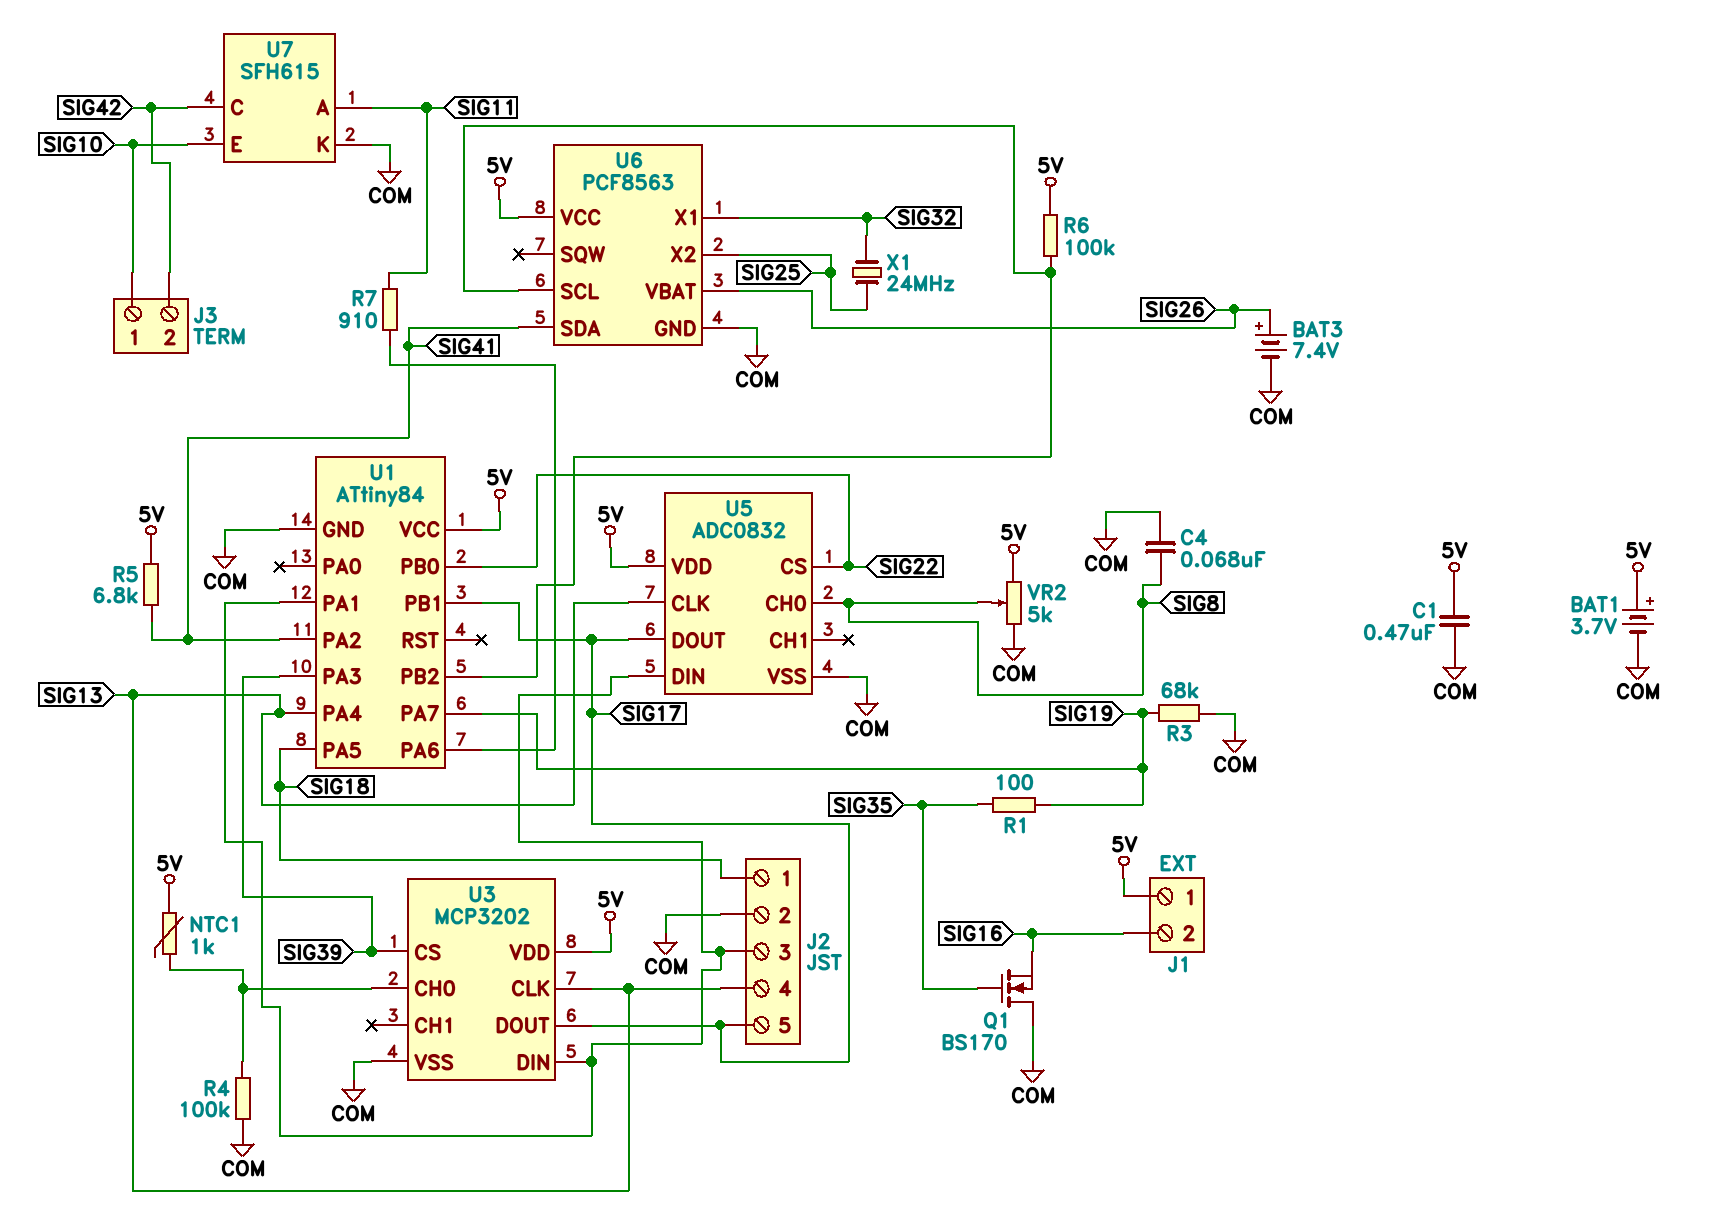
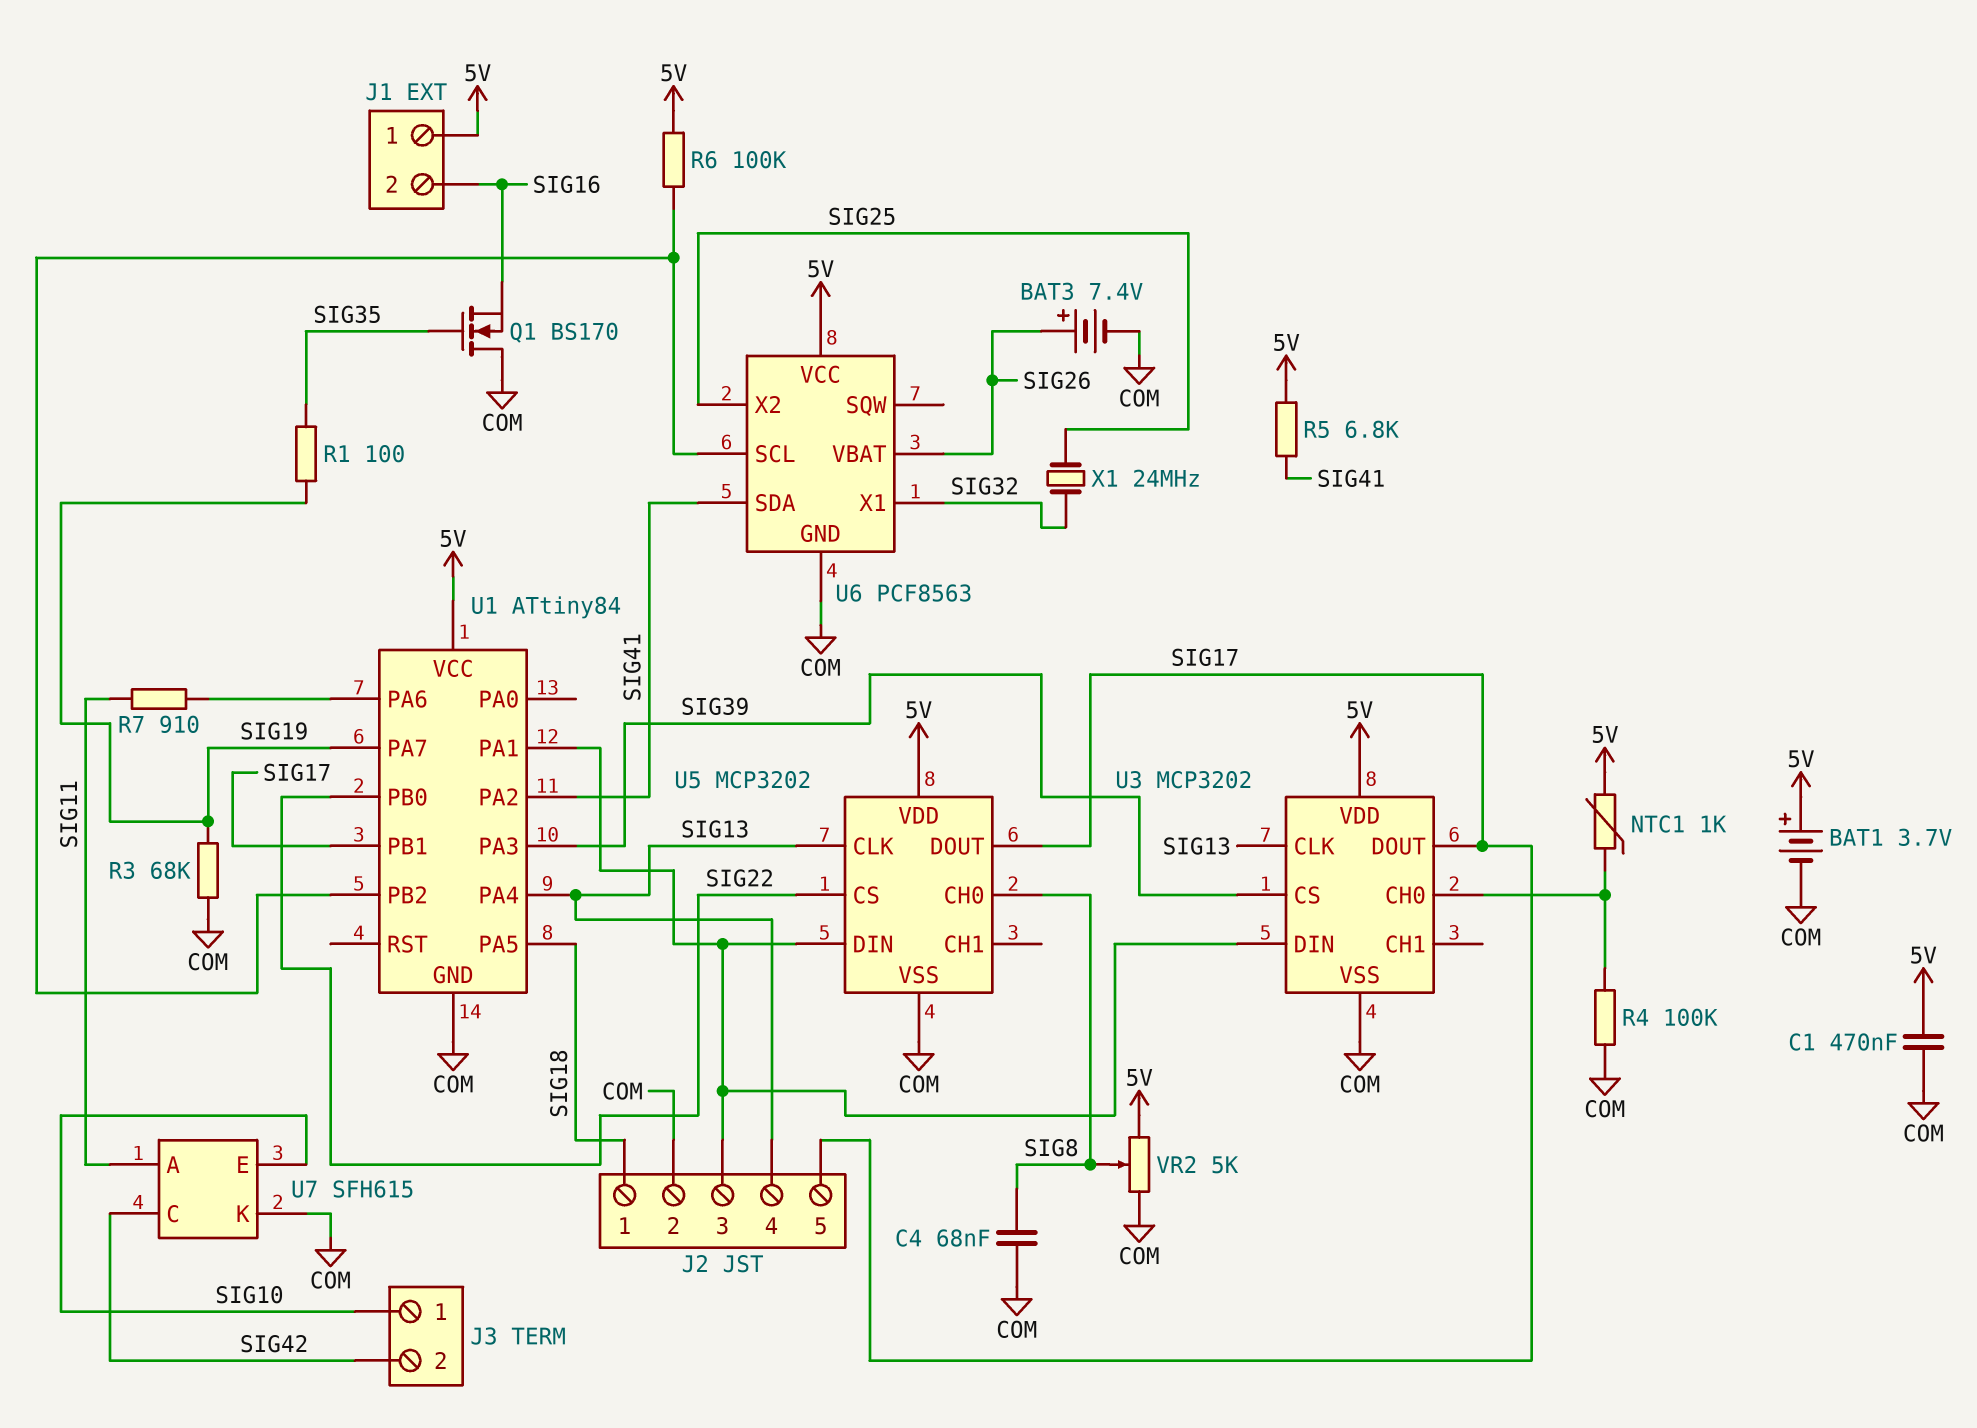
U5: ADC0832 -> MCP3202

